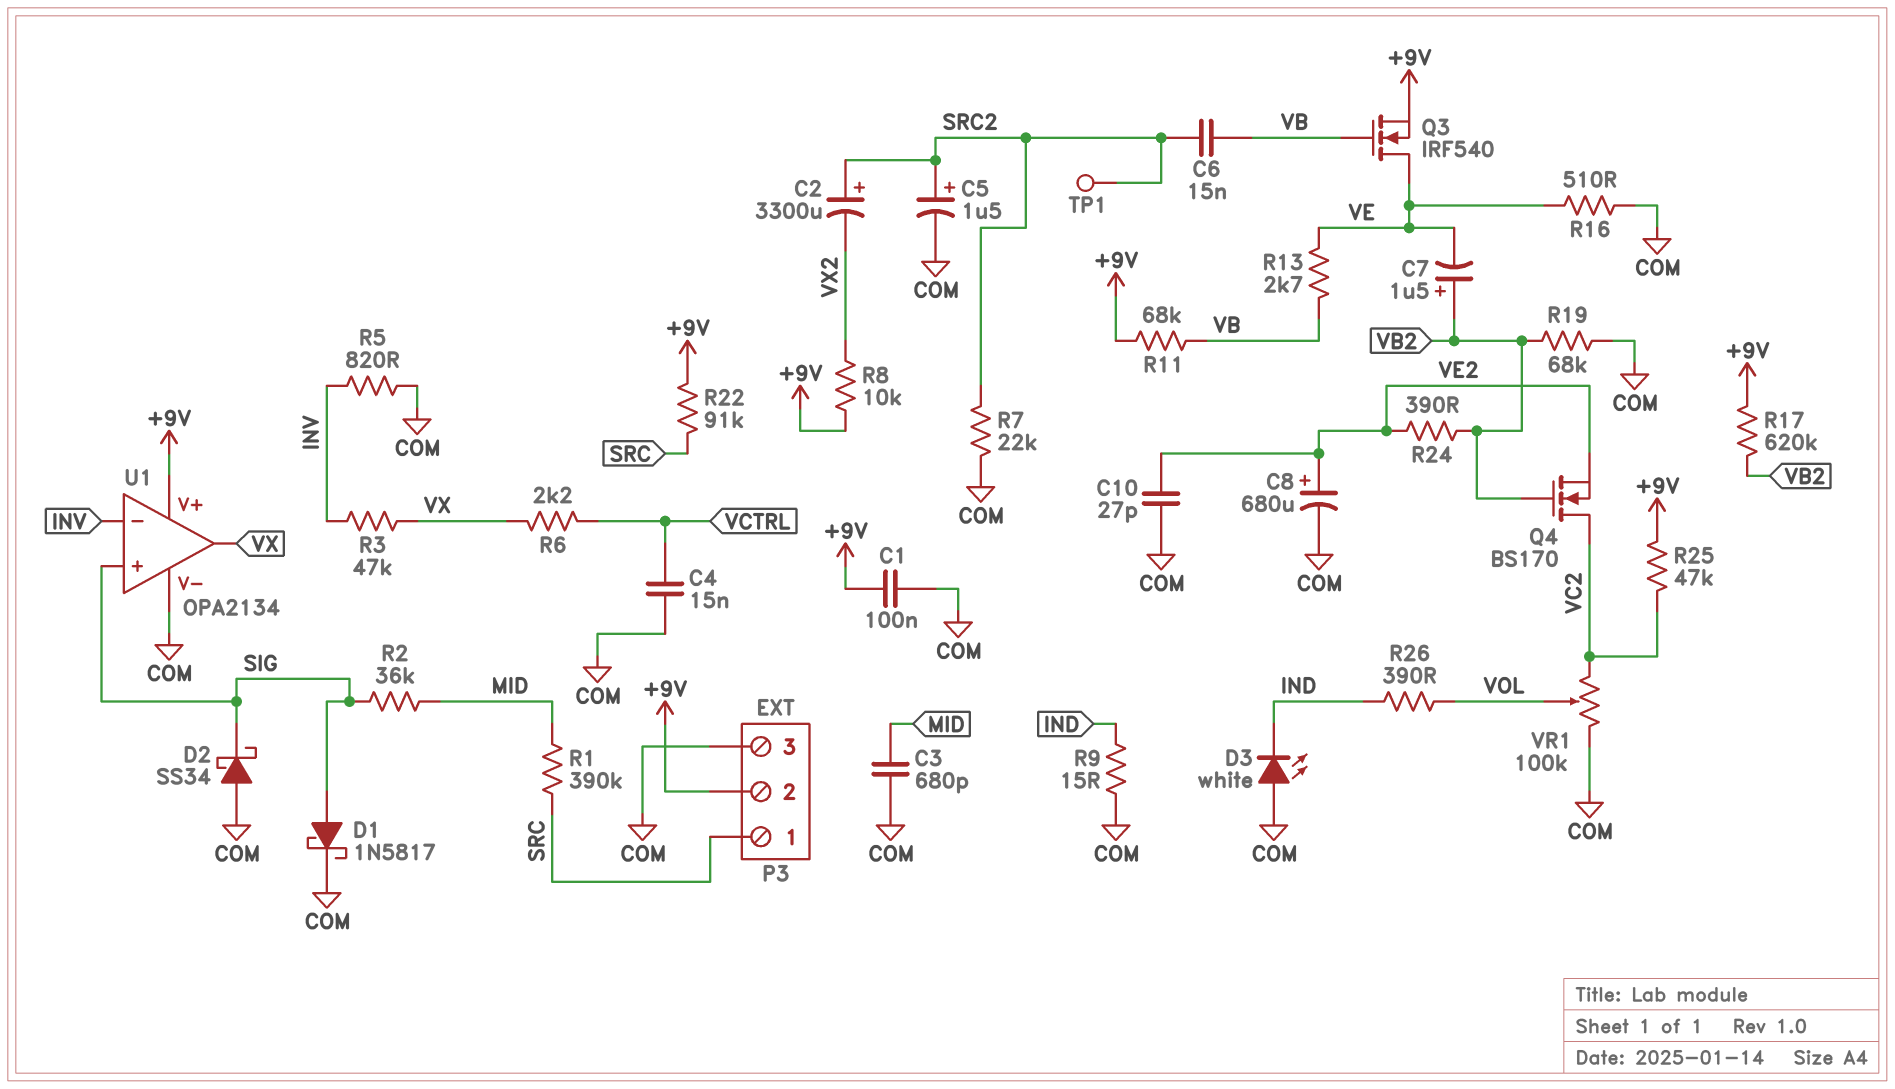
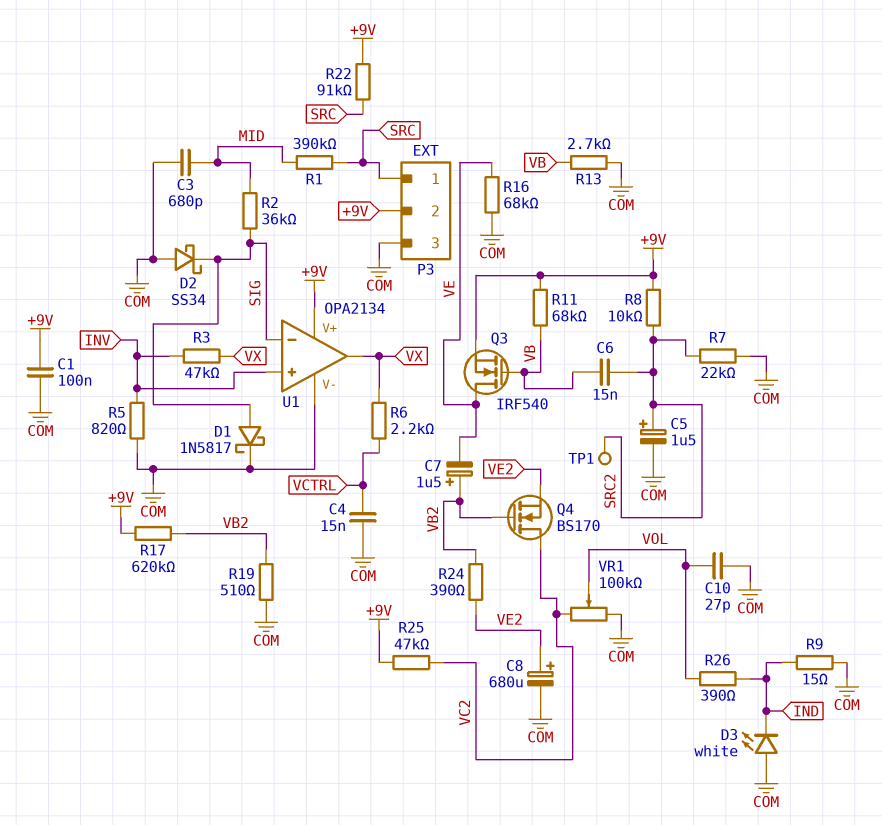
C2: 3300uF (plus SRC2, minus VX2) -> none
C10: 27pF (COM, VE2) -> 27pF (COM, VOL)
R8: 10k (+9V, VX2) -> 10k (+9V, SRC2)
R13: 2.7k (VB, VE) -> 2.7k (COM, VB)
R16: 510 (COM, VE) -> 68k (COM, VE)
R19: 68k (COM, VB2) -> 510 (COM, VB2)
U1 pin in+: SIG -> INV
U1 pin in-: INV -> SIG

